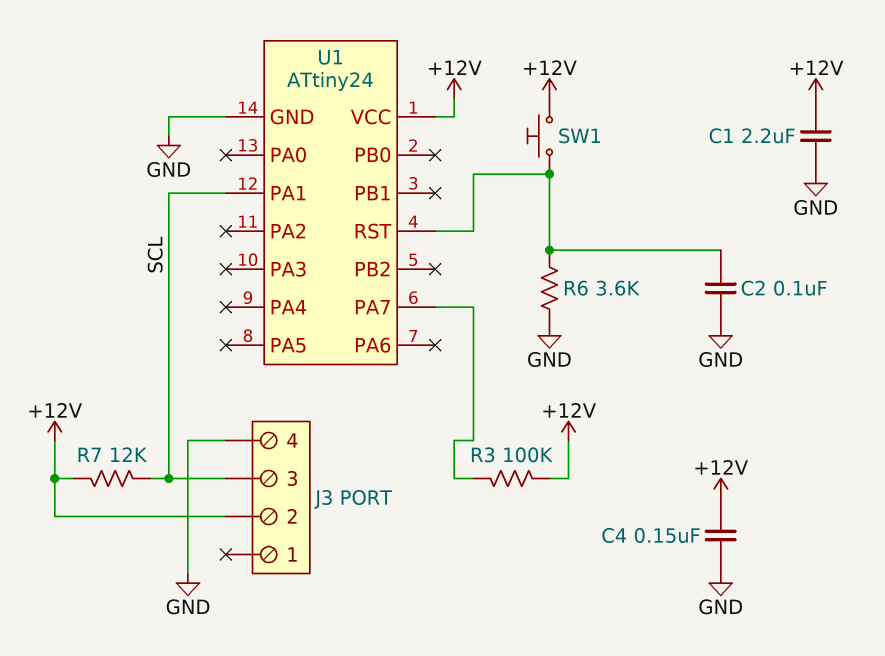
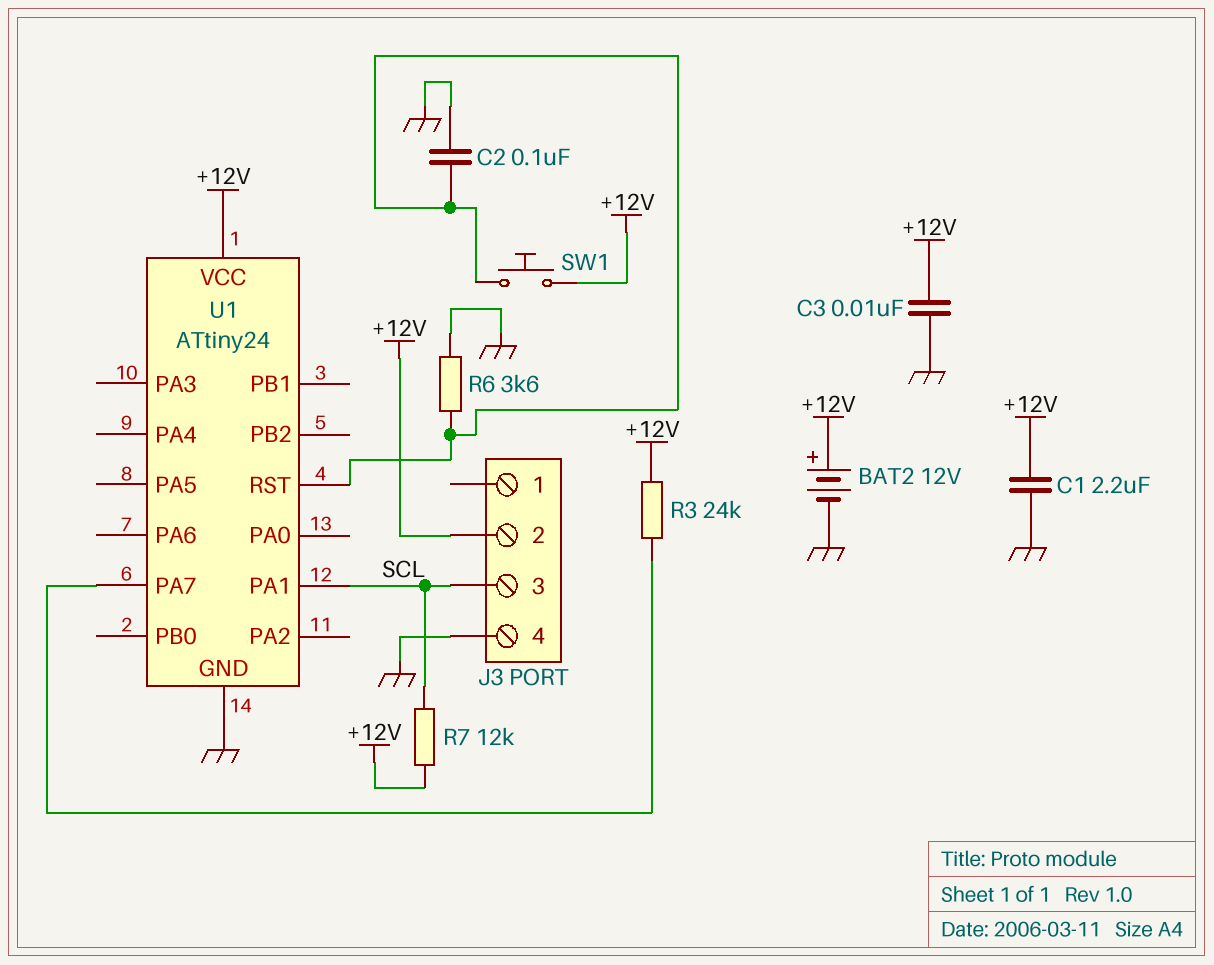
BAT2: none -> 12V (plus +12V, minus GND)
C3: none -> 10nF (+12V, GND)
C4: 150nF (+12V, GND) -> none
R3: 100k (+12V, U1/PA7) -> 24k (+12V, U1/PA7)

